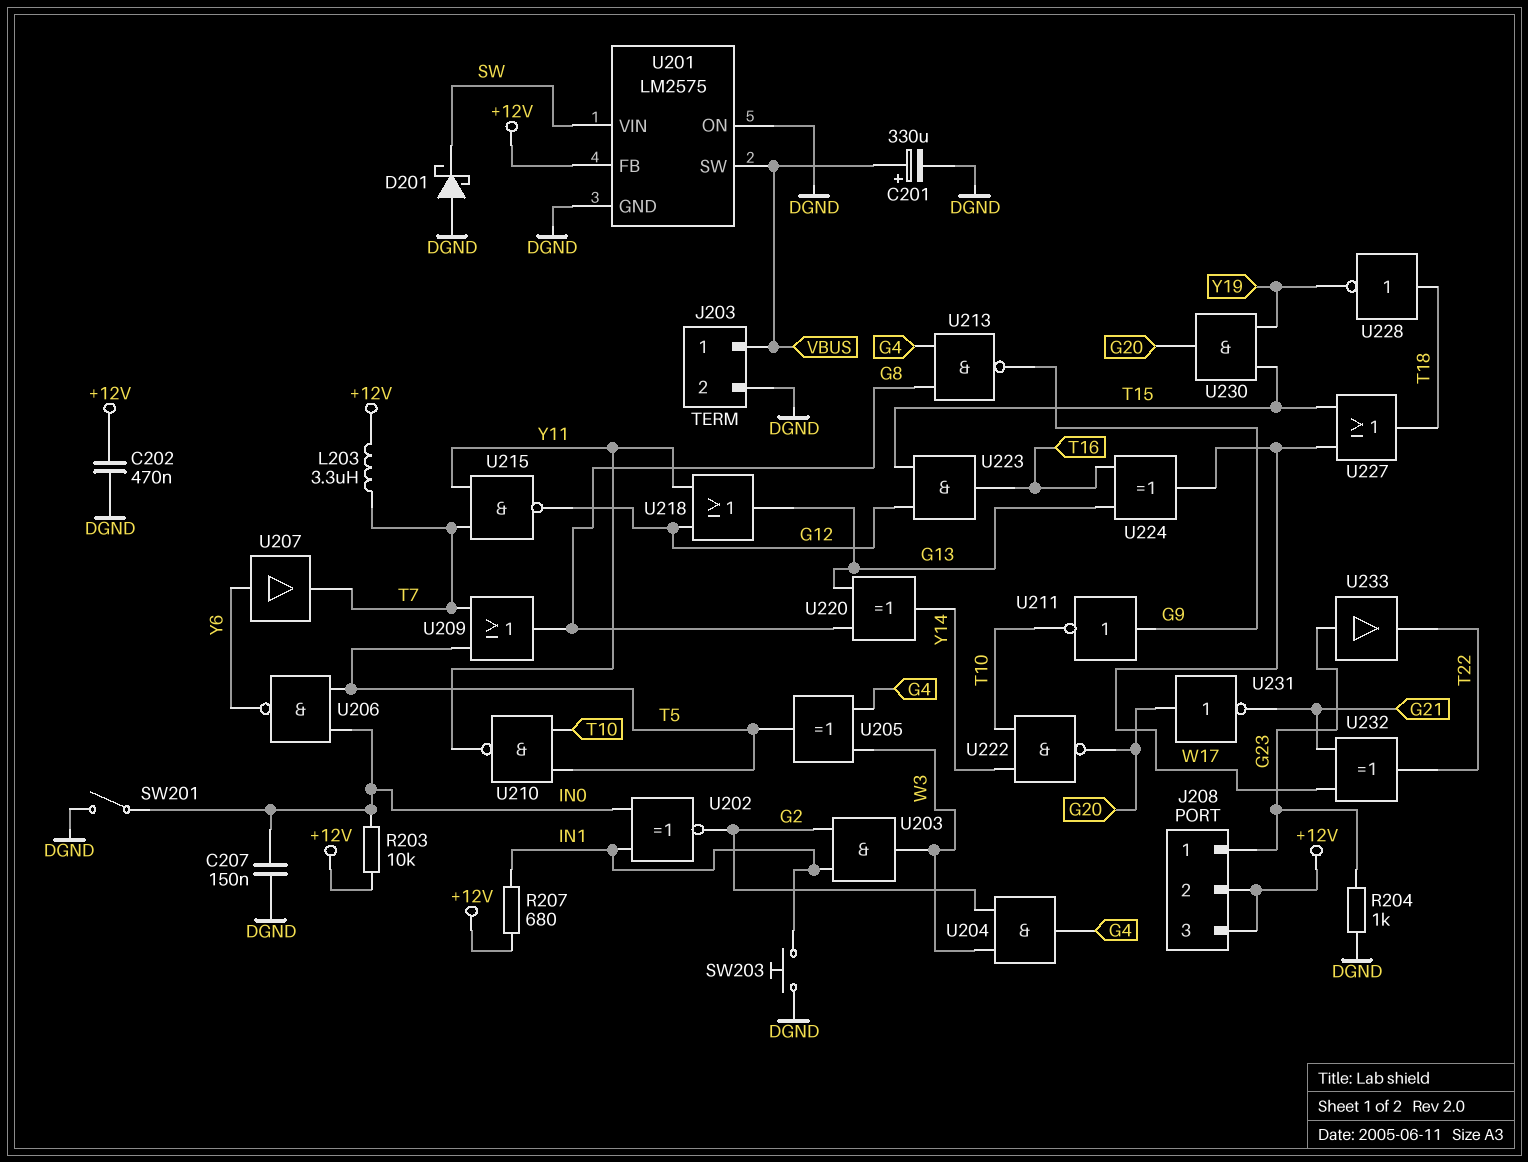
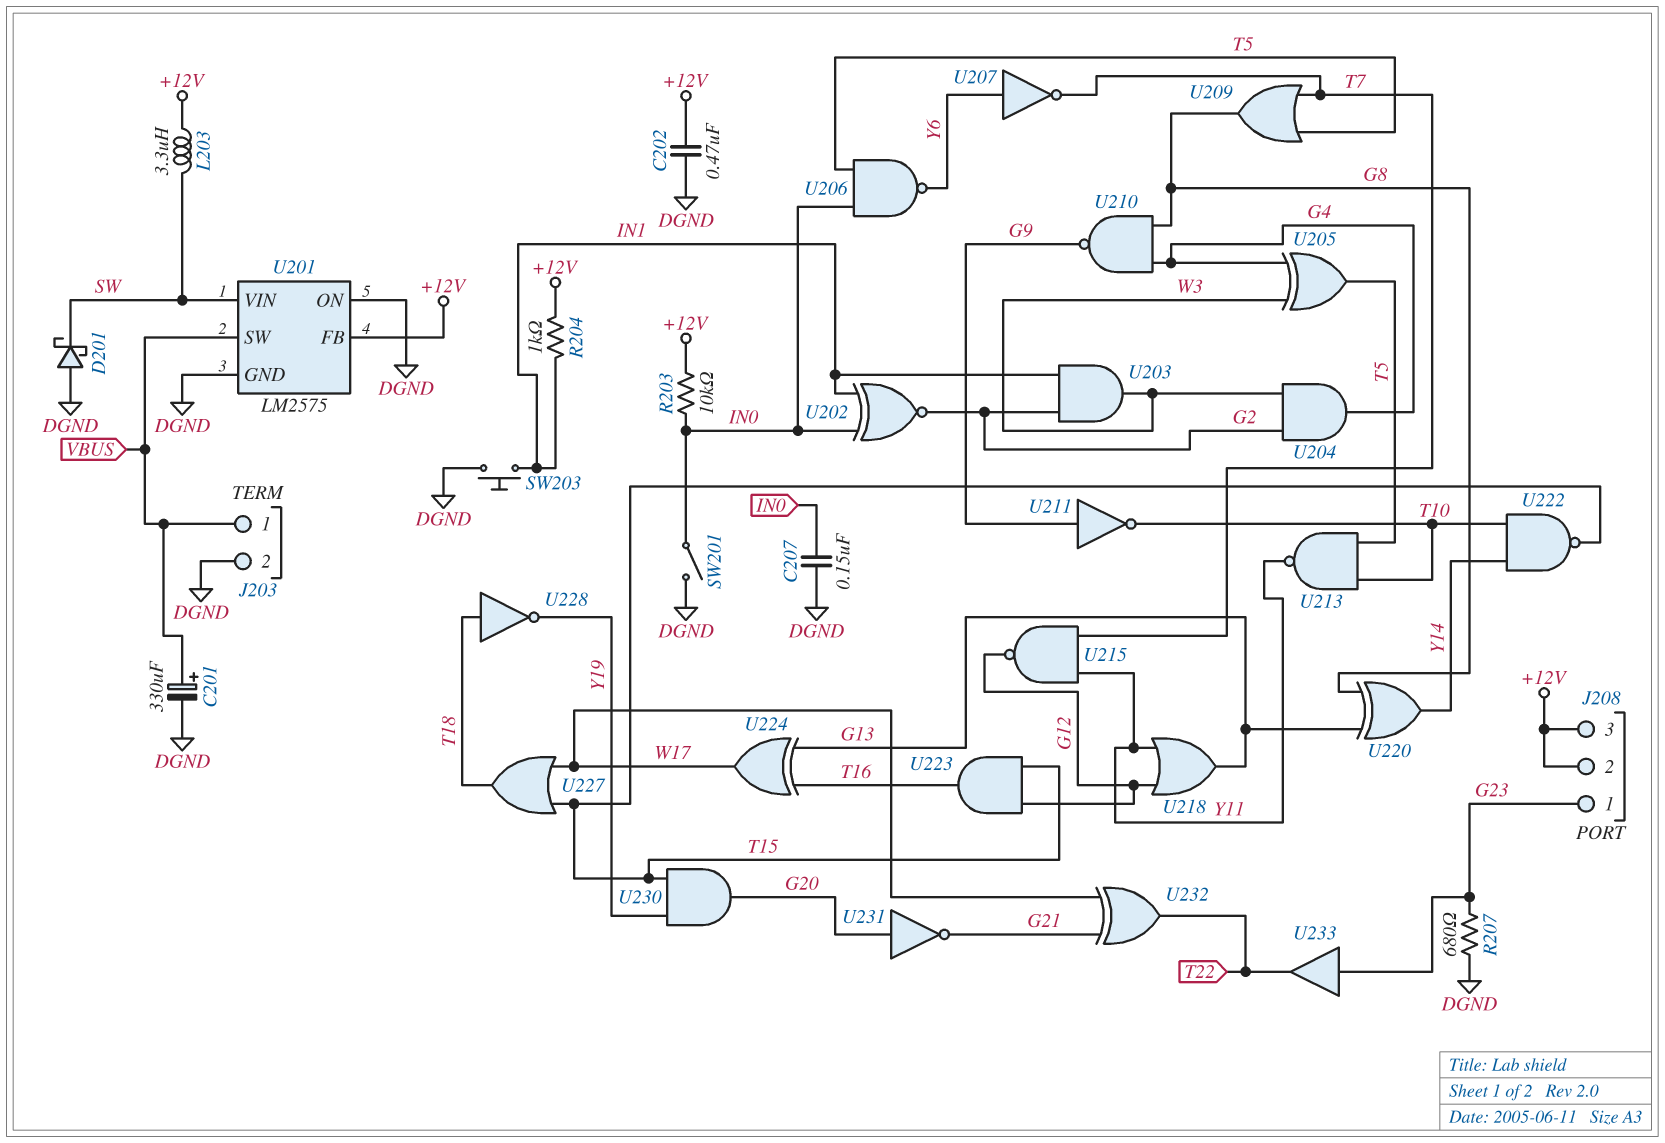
L203: 3.3uH (+12V, T7) -> 3.3uH (+12V, SW)
R204: 1k (DGND, G23) -> 1k (+12V, IN1)
R207: 680 (+12V, IN1) -> 680 (DGND, G23)
U207: buffer (in Y6, out T7) -> NOT (in Y6, out T7)
U210: NAND (in T5, in T10, out Y11) -> NAND (in G4, in G8, out G9)
U213: NAND (in G4, in G8, out G9) -> NAND (in T5, in T10, out Y11)
U222: NAND (in T10, in Y14, out G20) -> NAND (in T10, in Y14, out T15)

